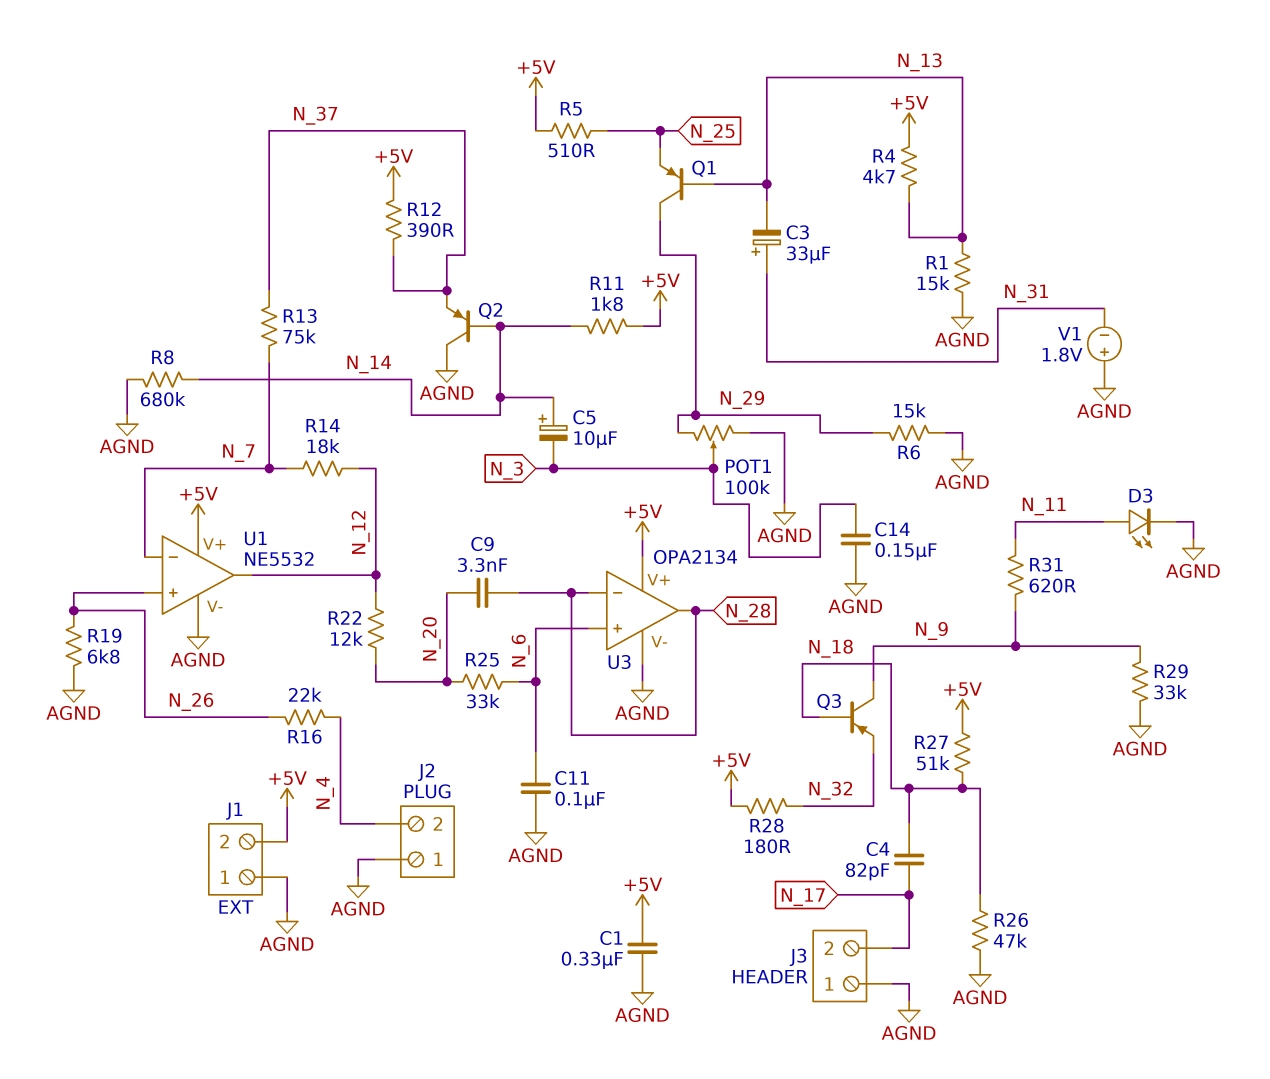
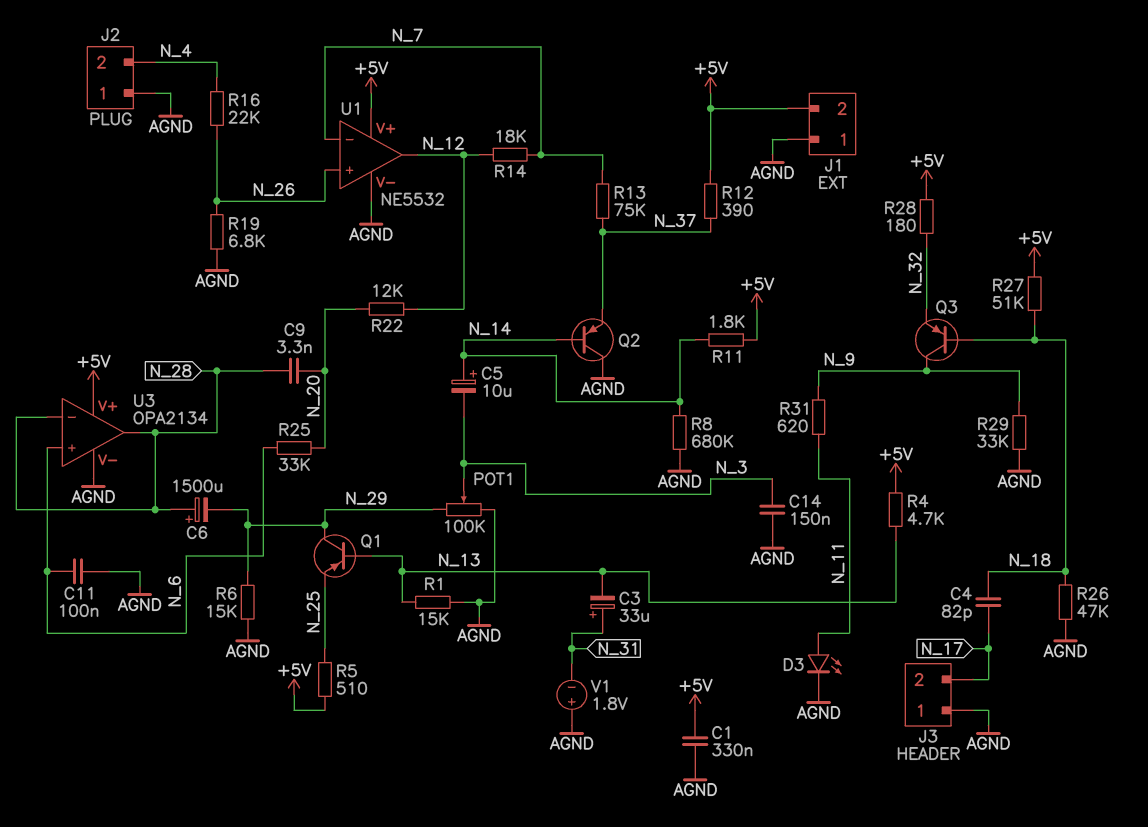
C6: none -> 1500uF (plus N_28, minus N_29)

